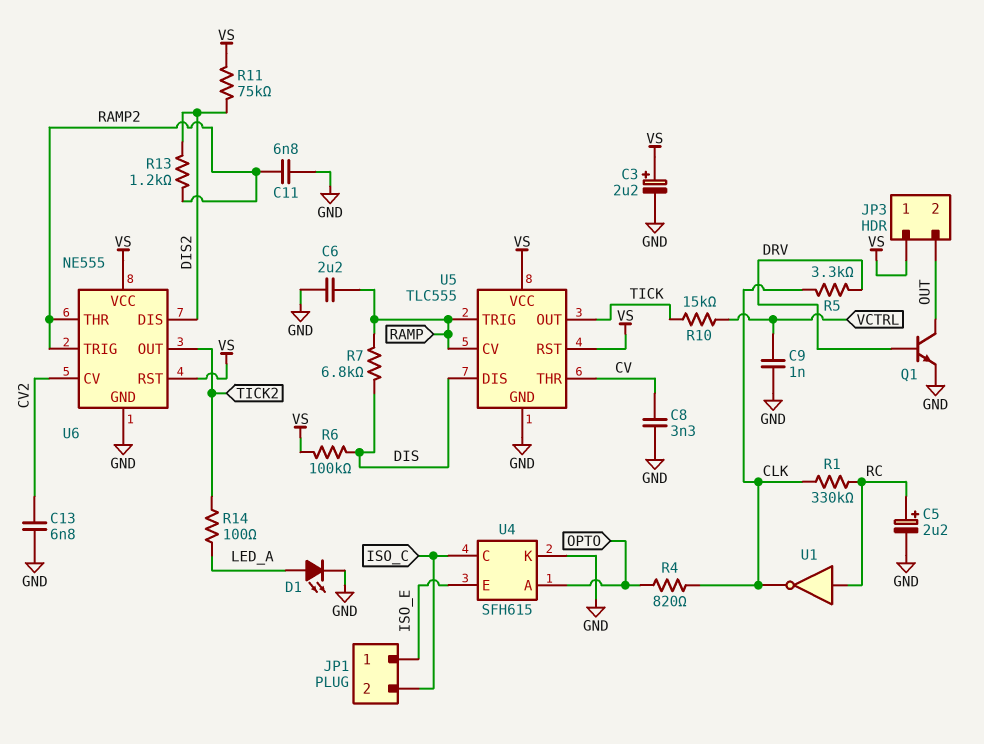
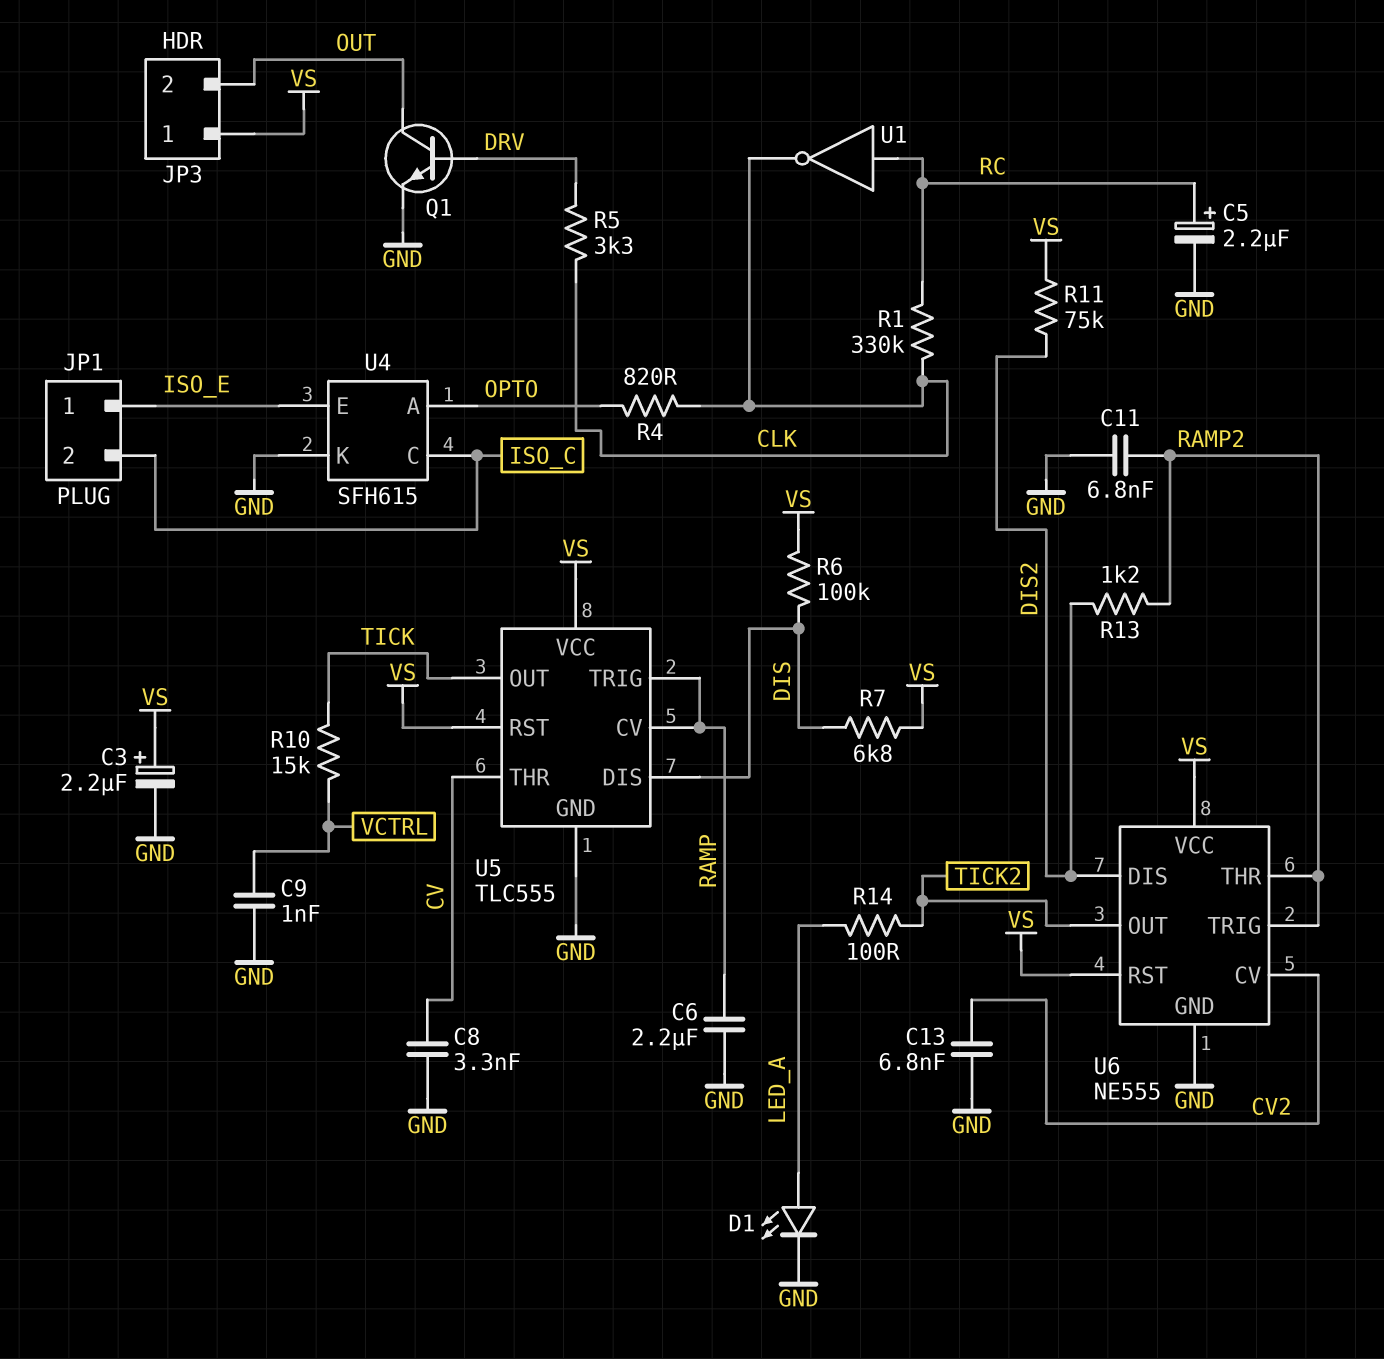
R7: 6.8k (DIS, RAMP) -> 6.8k (DIS, VS)

